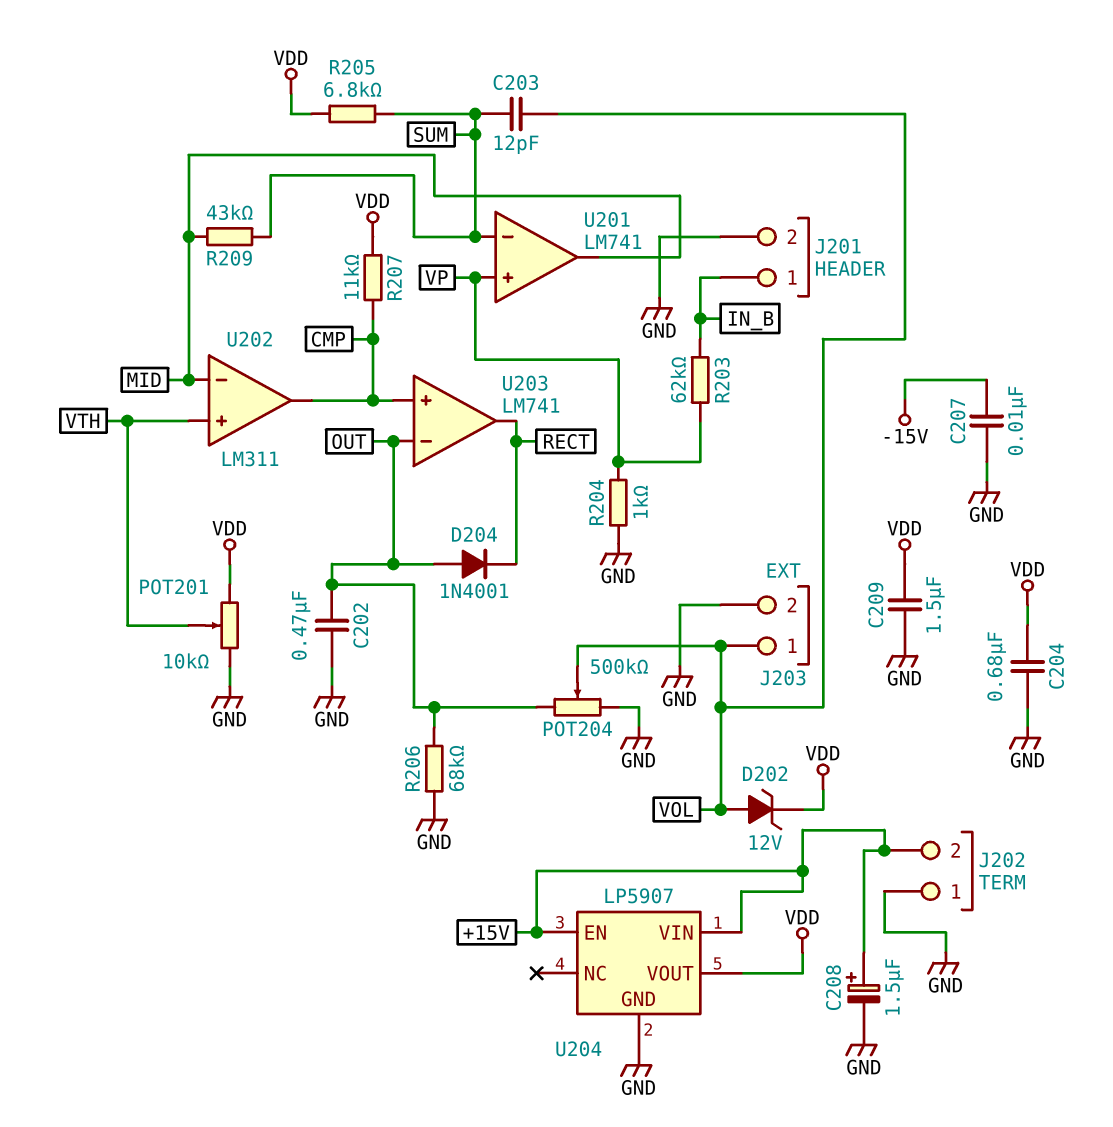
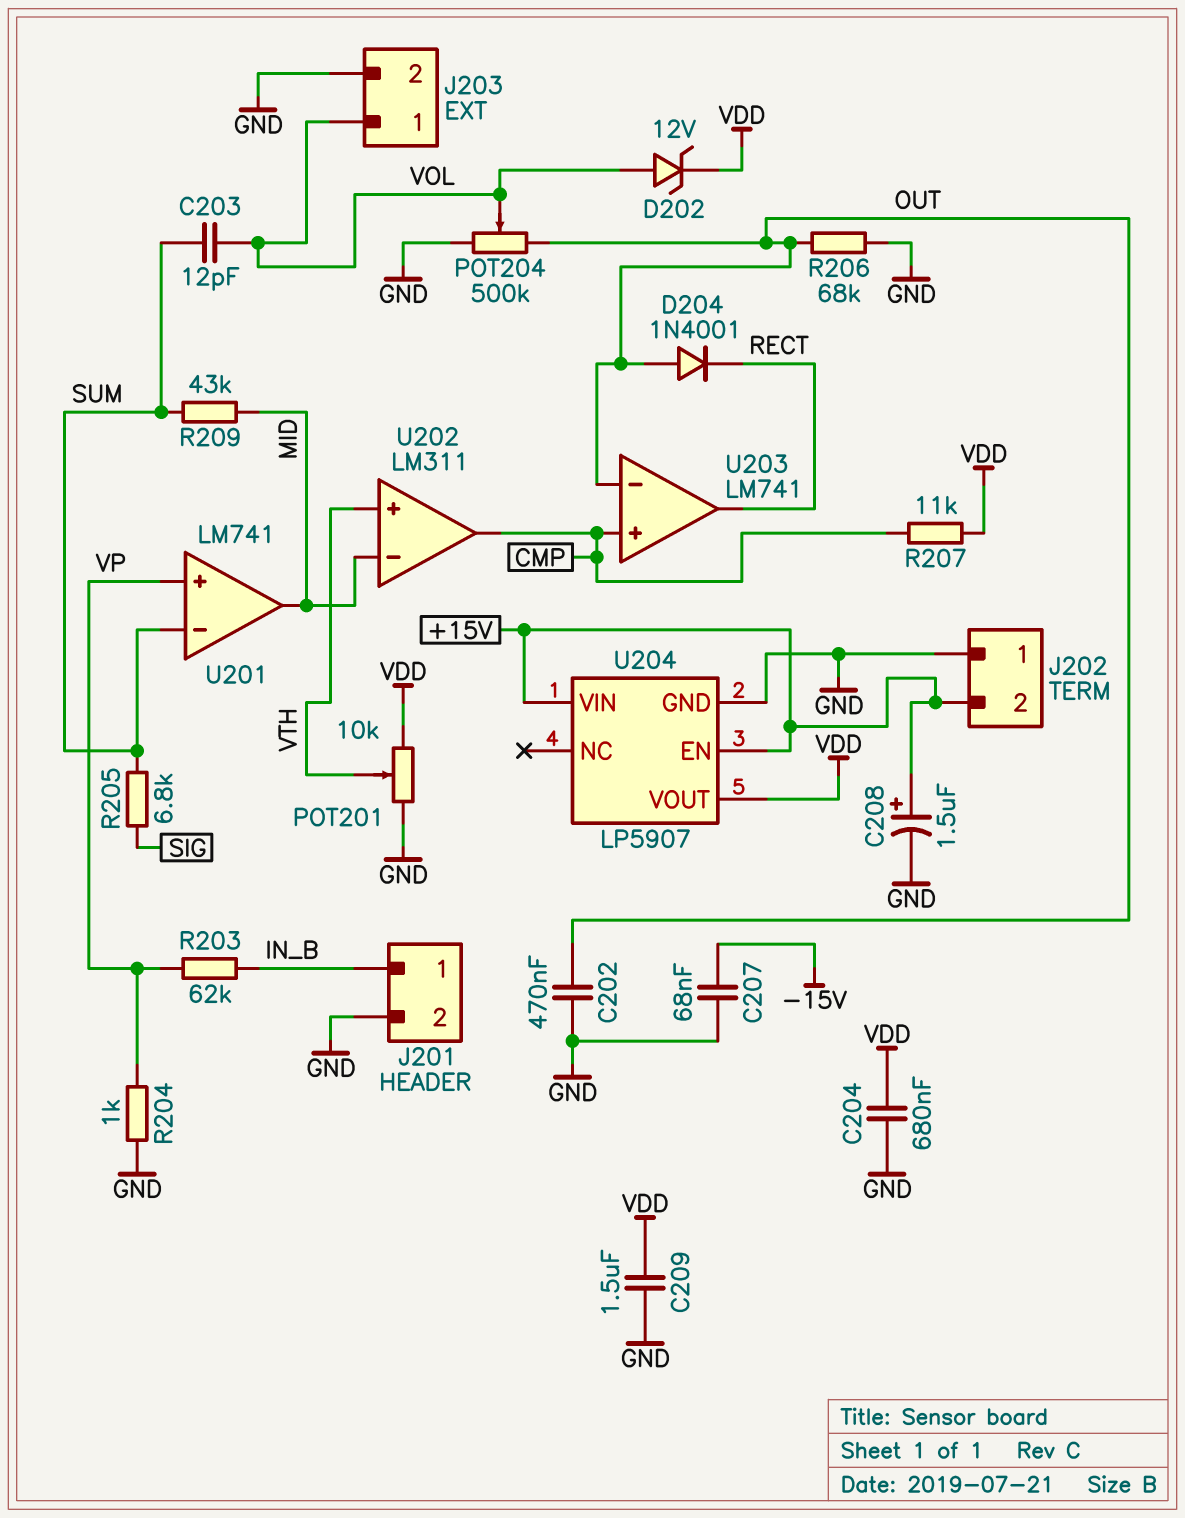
C207: 10nF (-15V, GND) -> 68nF (-15V, GND)
R205: 6.8k (SUM, VDD) -> 6.8k (SIG, SUM)

